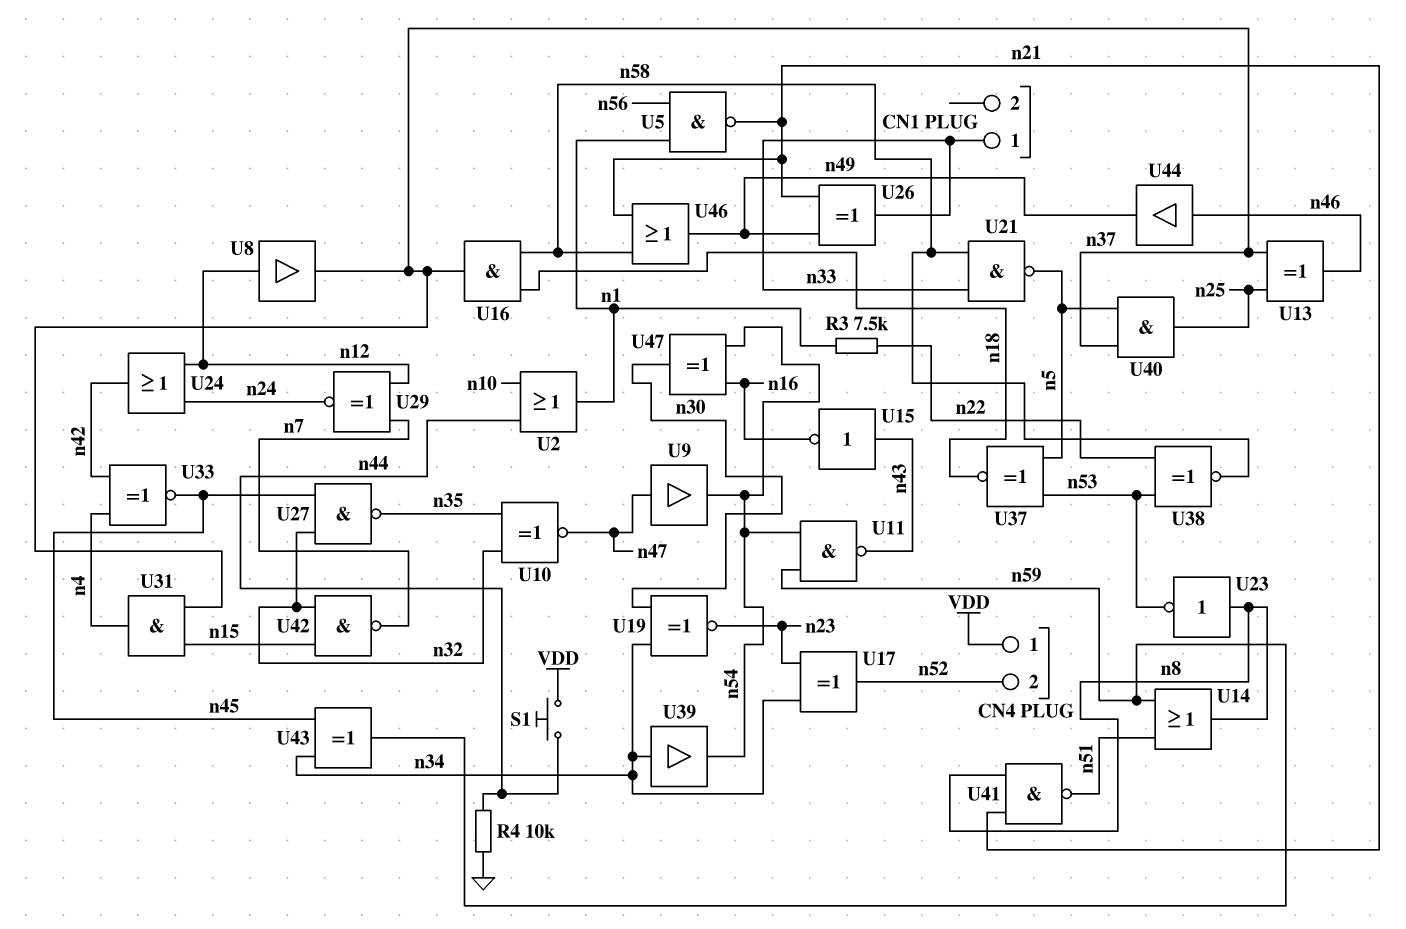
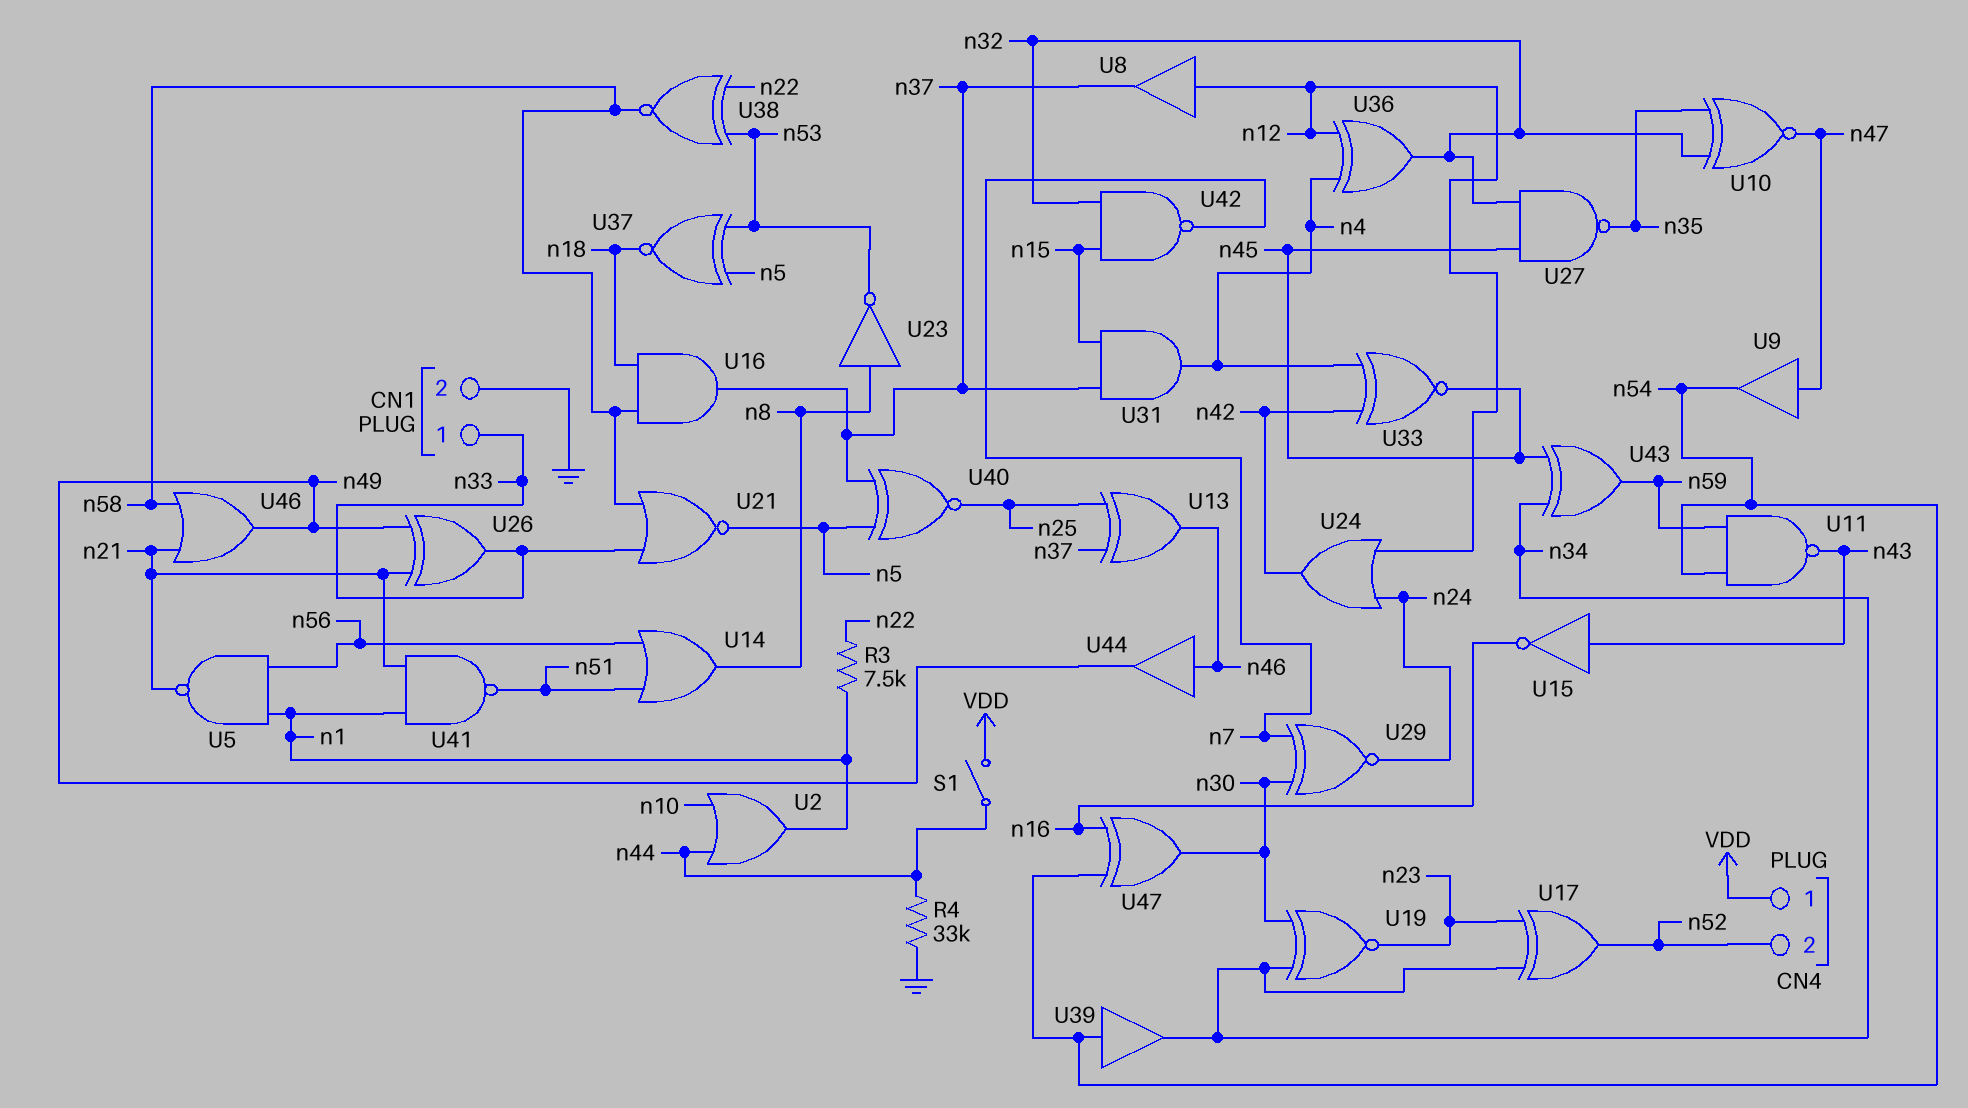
CN1 pin 2: none -> GND
R4: 10k (GND, n44) -> 33k (GND, n44)
S1: button (VDD, n44) -> switch (VDD, n44)
U14: OR (in n51, in n59, out n8) -> OR (in n51, in n56, out n8)
U21: NAND (in n33, in n58, out n5) -> NOR (in n33, in n58, out n5)
U29: XNOR (in n7, in n12, out n24) -> XNOR (in n7, in n30, out n24)
U36: none -> XOR (in n4, in n12, out n32)
U39: buffer (in n34, out n54) -> buffer (in n54, out n34)
U40: AND (in n5, in n37, out n25) -> XNOR (in n5, in n37, out n25)
U41: NAND (in n8, in n21, out n51) -> NAND (in n1, in n21, out n51)

